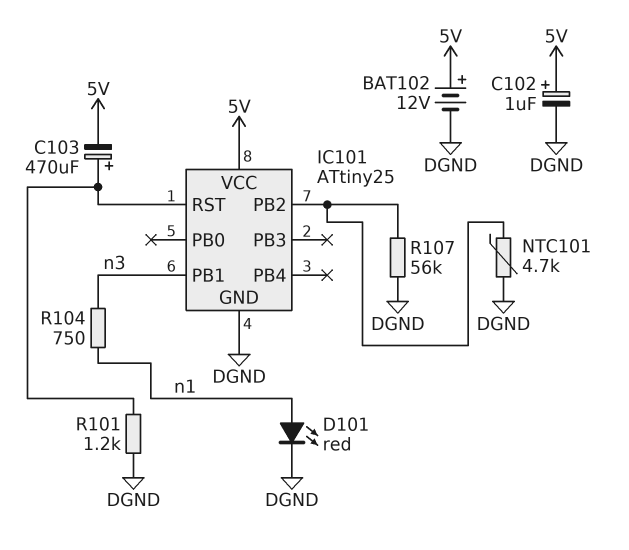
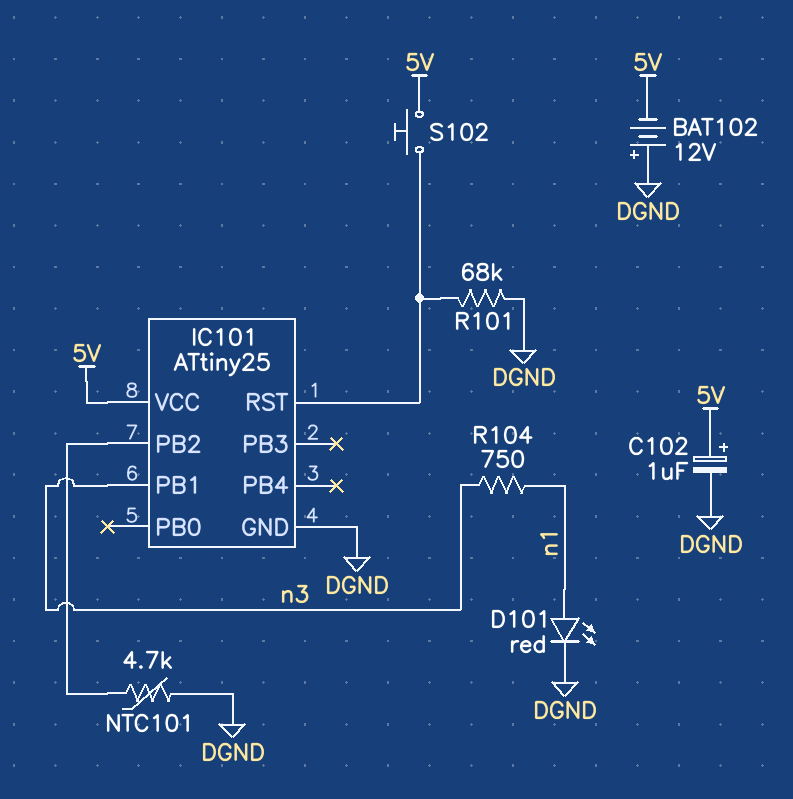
BAT102: 12V (plus 5V, minus DGND) -> 12V (plus DGND, minus 5V)
C103: 470uF (plus IC101/RST, minus 5V) -> none
R101: 1.2k (DGND, IC101/RST) -> 68k (DGND, IC101/RST)
R107: 56k (DGND, IC101/PB2) -> none
S102: none -> button (5V, IC101/RST)

